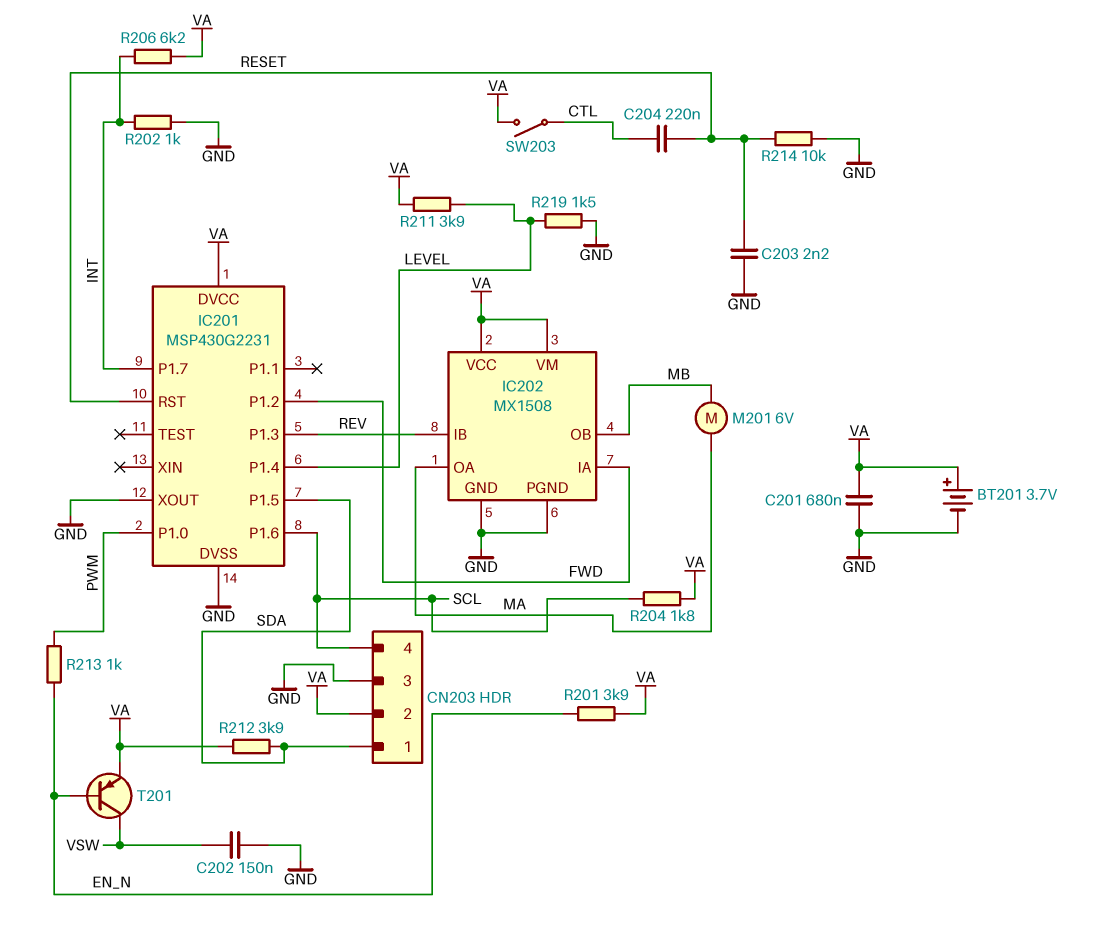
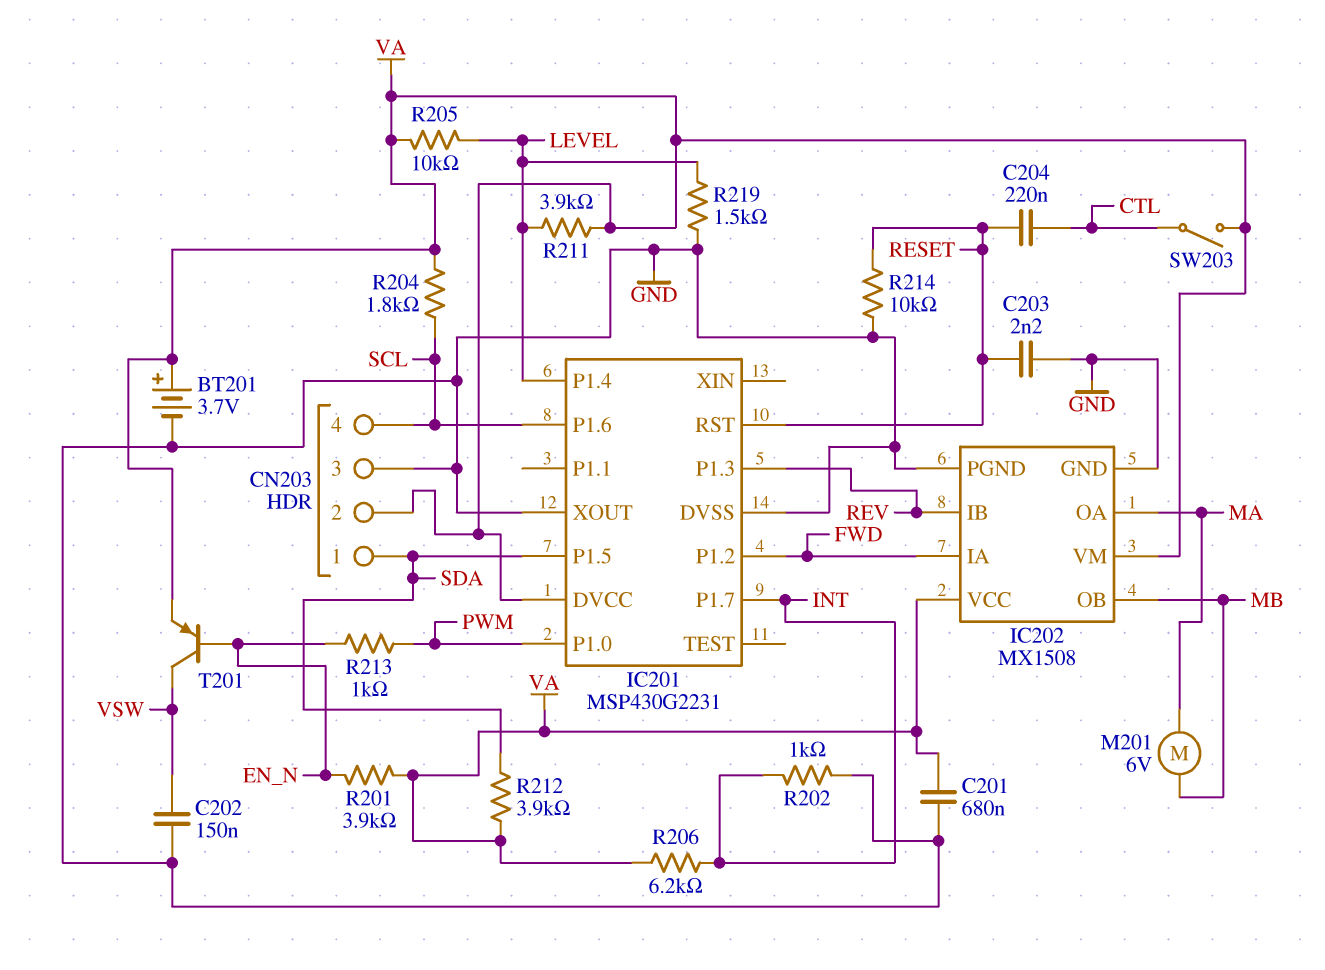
R205: none -> 10k (LEVEL, VA)

